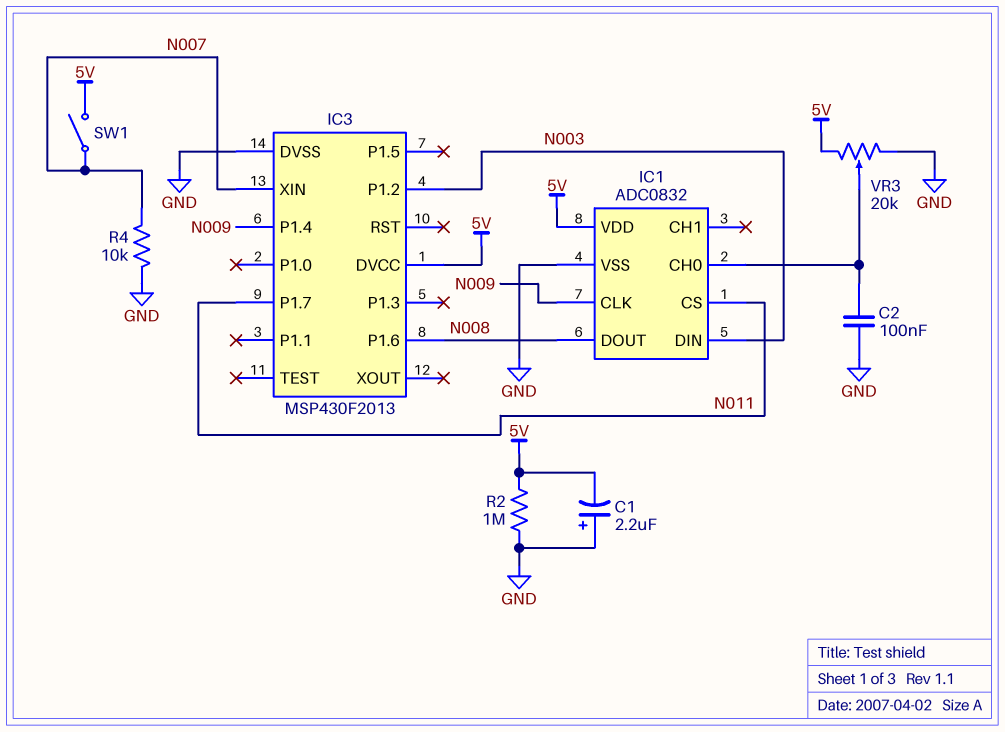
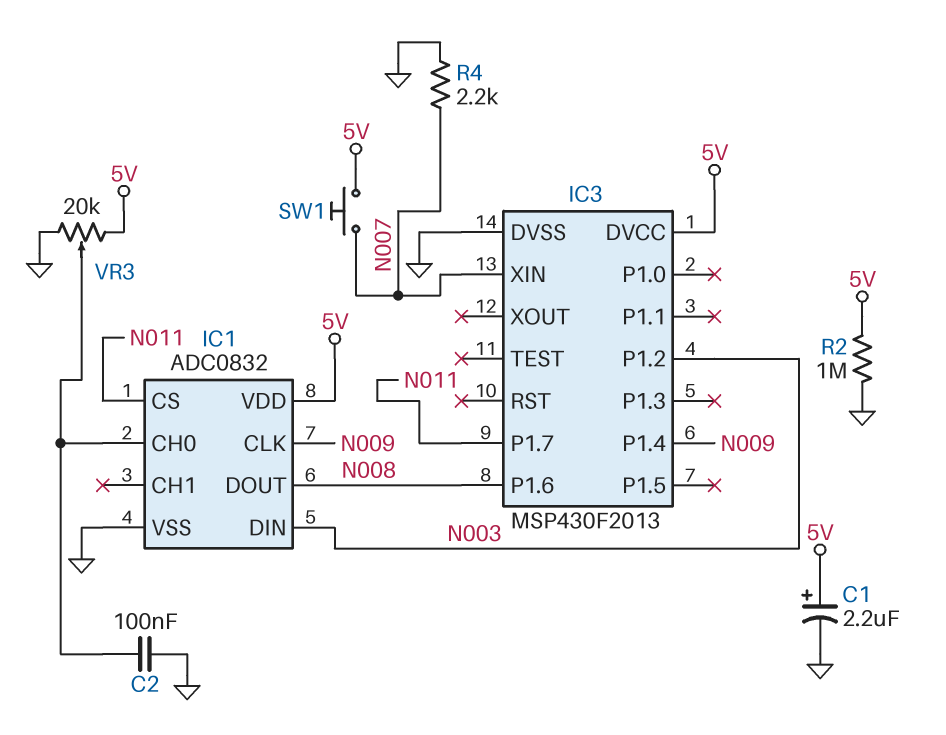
C1: 2.2uF (plus GND, minus 5V) -> 2.2uF (plus 5V, minus GND)
R4: 10k (GND, N007) -> 2.2k (GND, N007)
SW1: switch (5V, N007) -> button (5V, N007)

